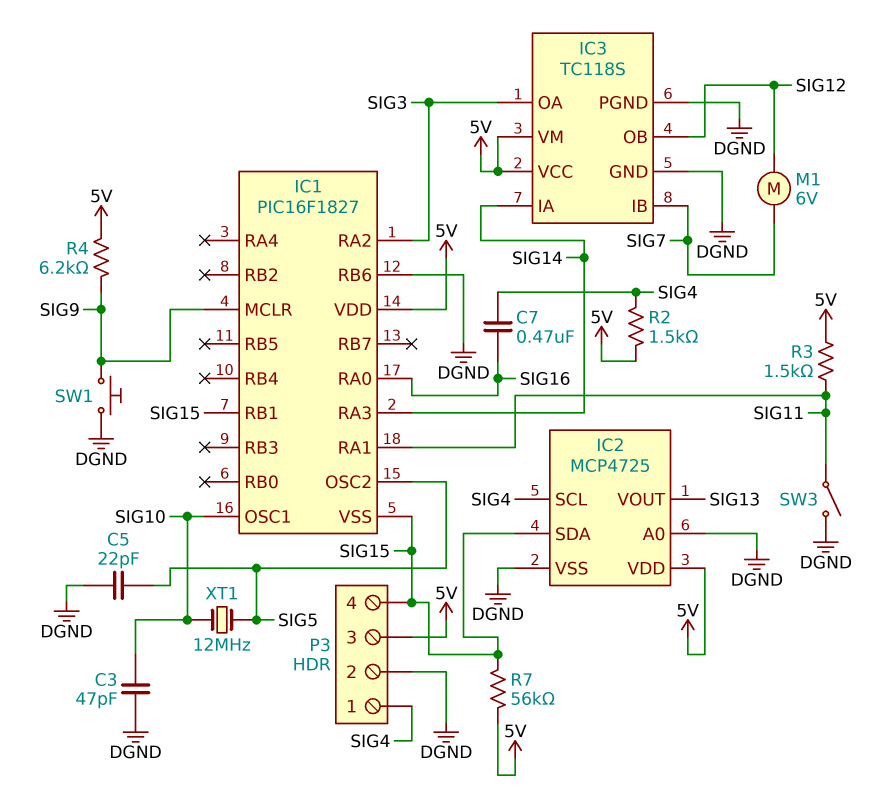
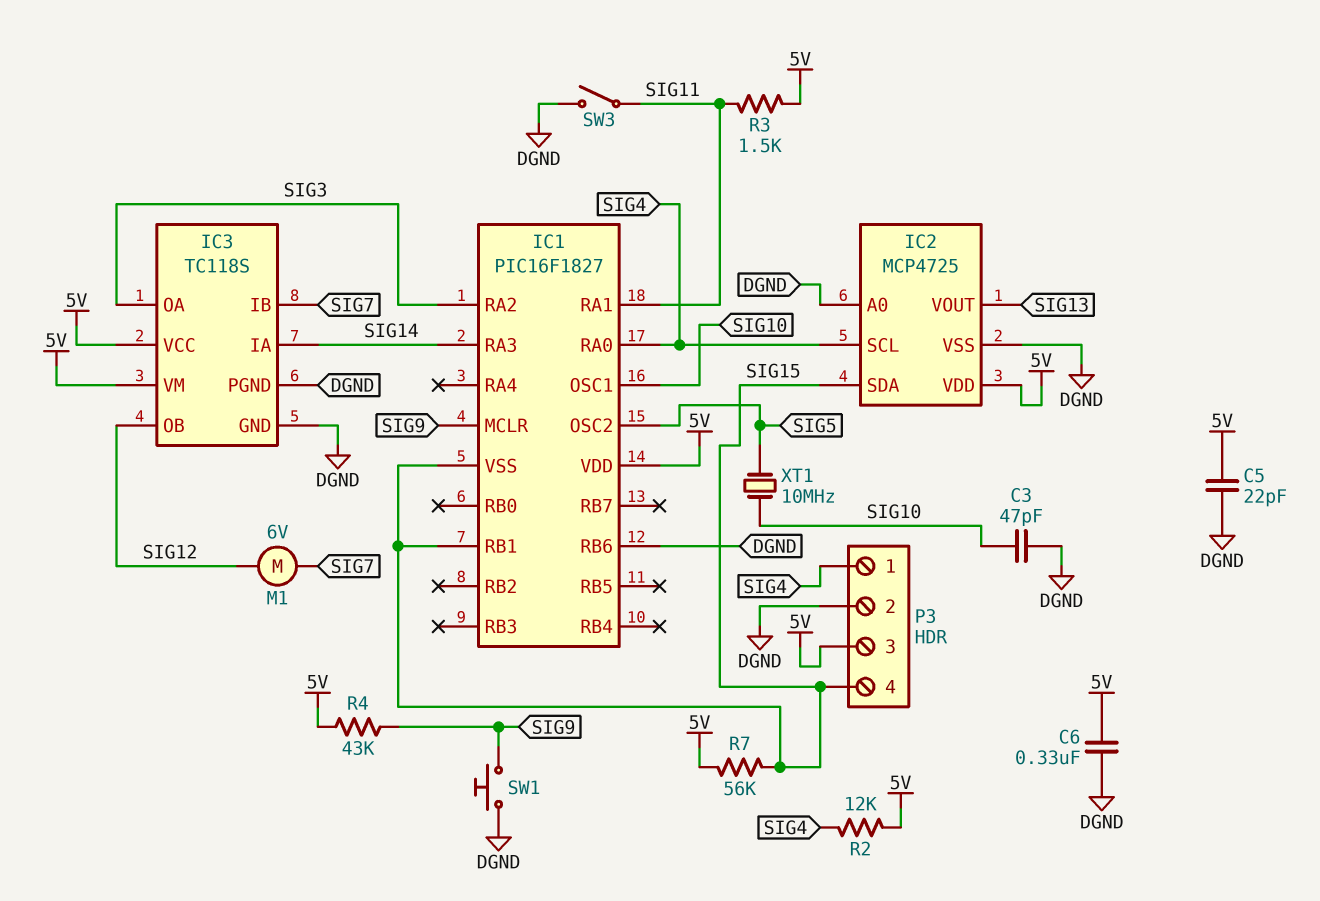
C5: 22pF (DGND, SIG5) -> 22pF (5V, DGND)
C6: none -> 330nF (5V, DGND)
C7: 470nF (SIG4, SIG16) -> none
IC1 pin RA0: SIG16 -> SIG4
R2: 1.5k (5V, SIG4) -> 12k (5V, SIG4)
R4: 6.2k (5V, SIG9) -> 43k (5V, SIG9)
XT1: 12MHz (SIG5, SIG10) -> 10MHz (SIG5, SIG10)

